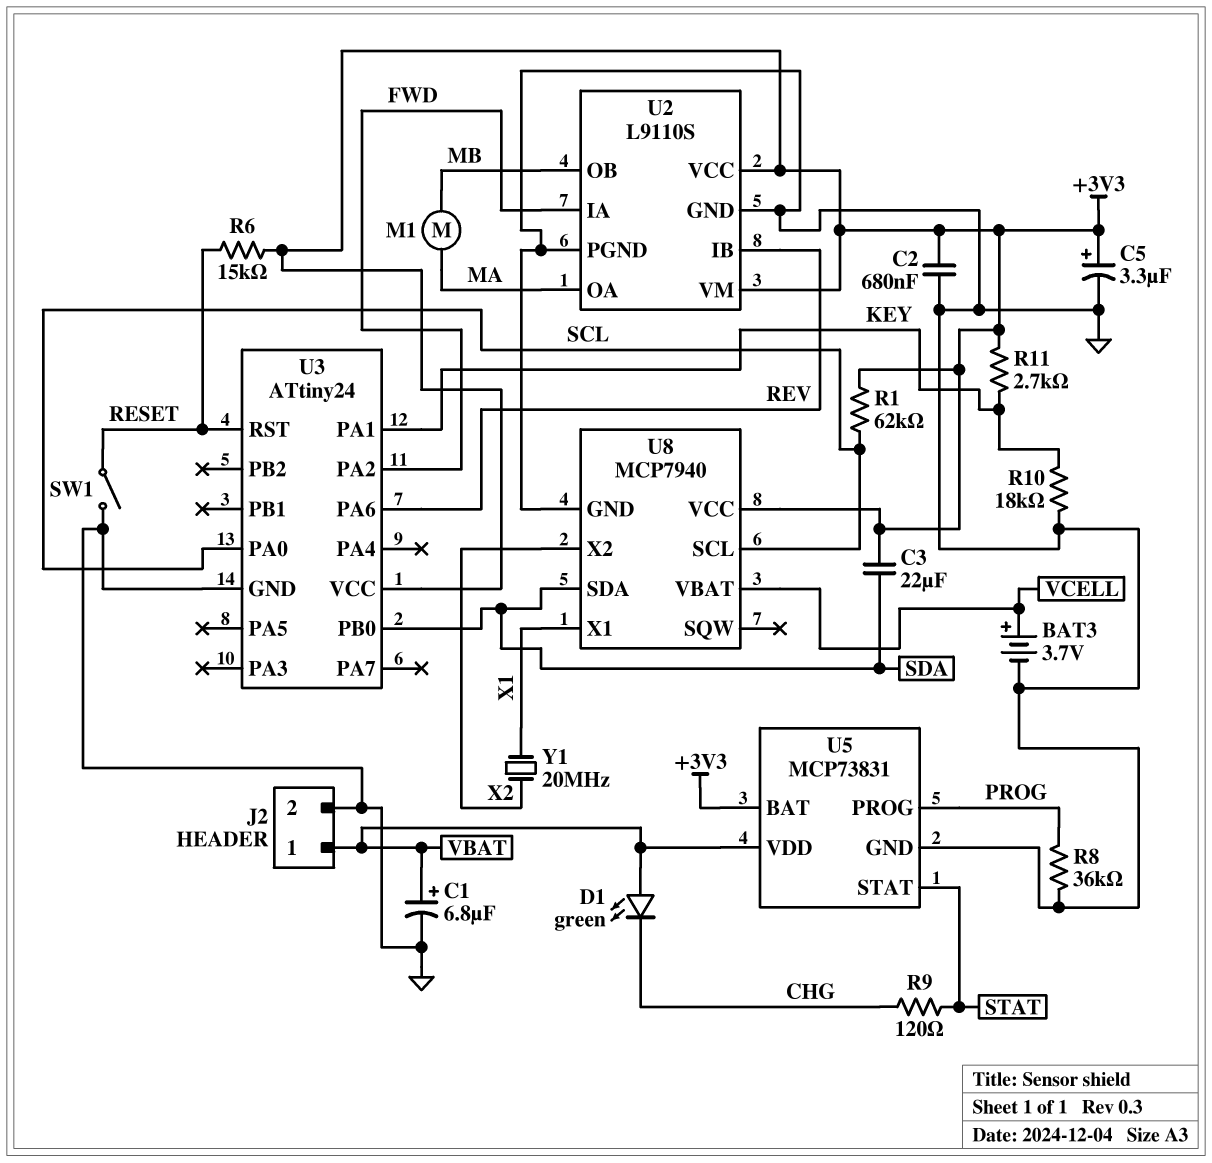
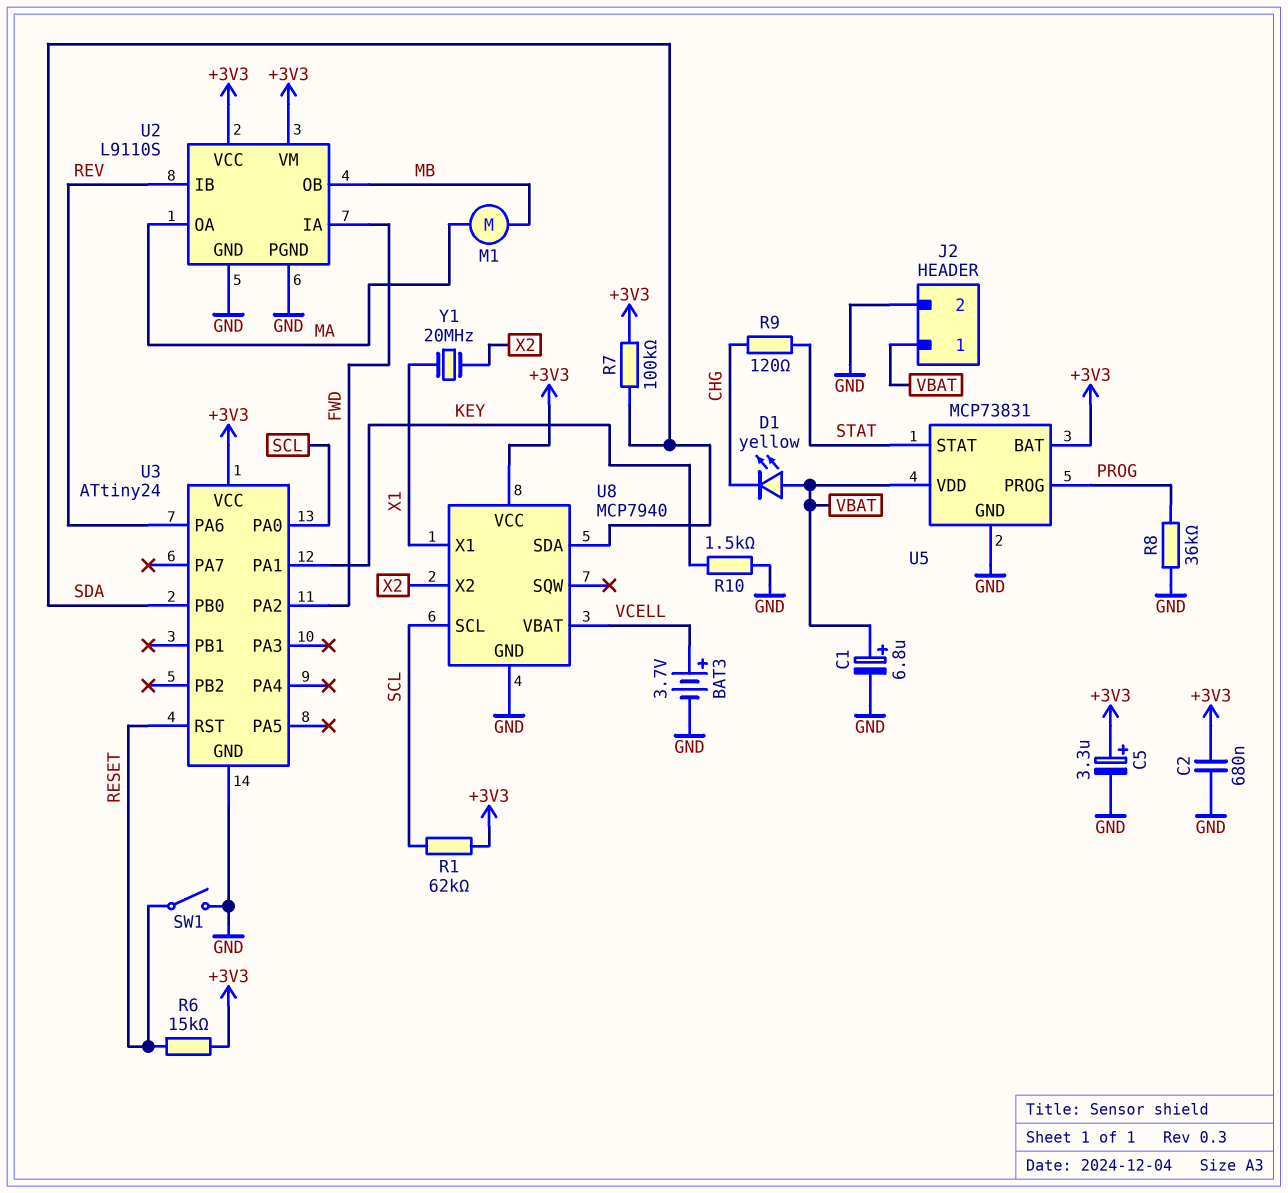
C3: 22uF (+3V3, SDA) -> none
D1: LED green (A VBAT, K CHG) -> LED yellow (A VBAT, K CHG)
R7: none -> 100k (+3V3, SDA)
R10: 18k (GND, KEY) -> 1.5k (GND, KEY)
R11: 2.7k (+3V3, KEY) -> none

